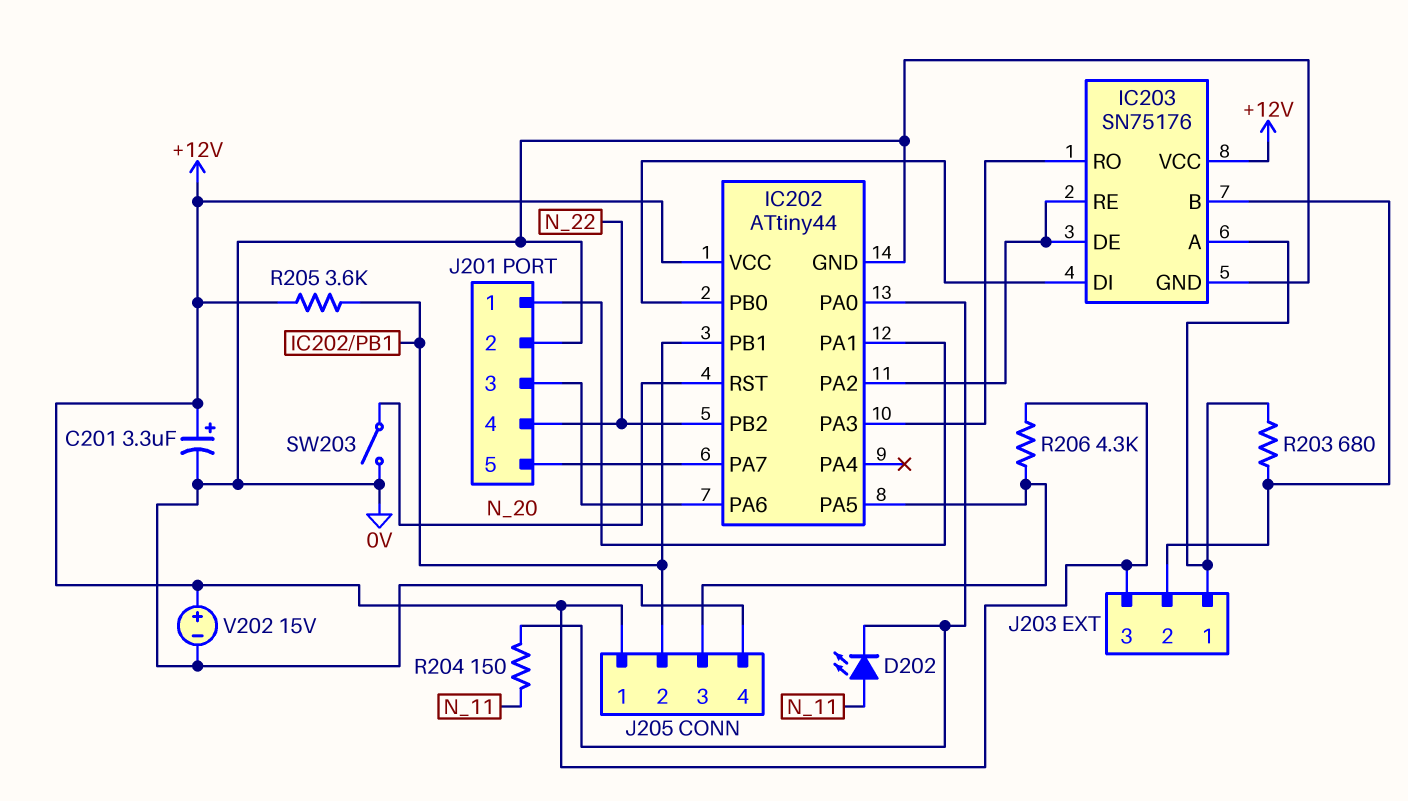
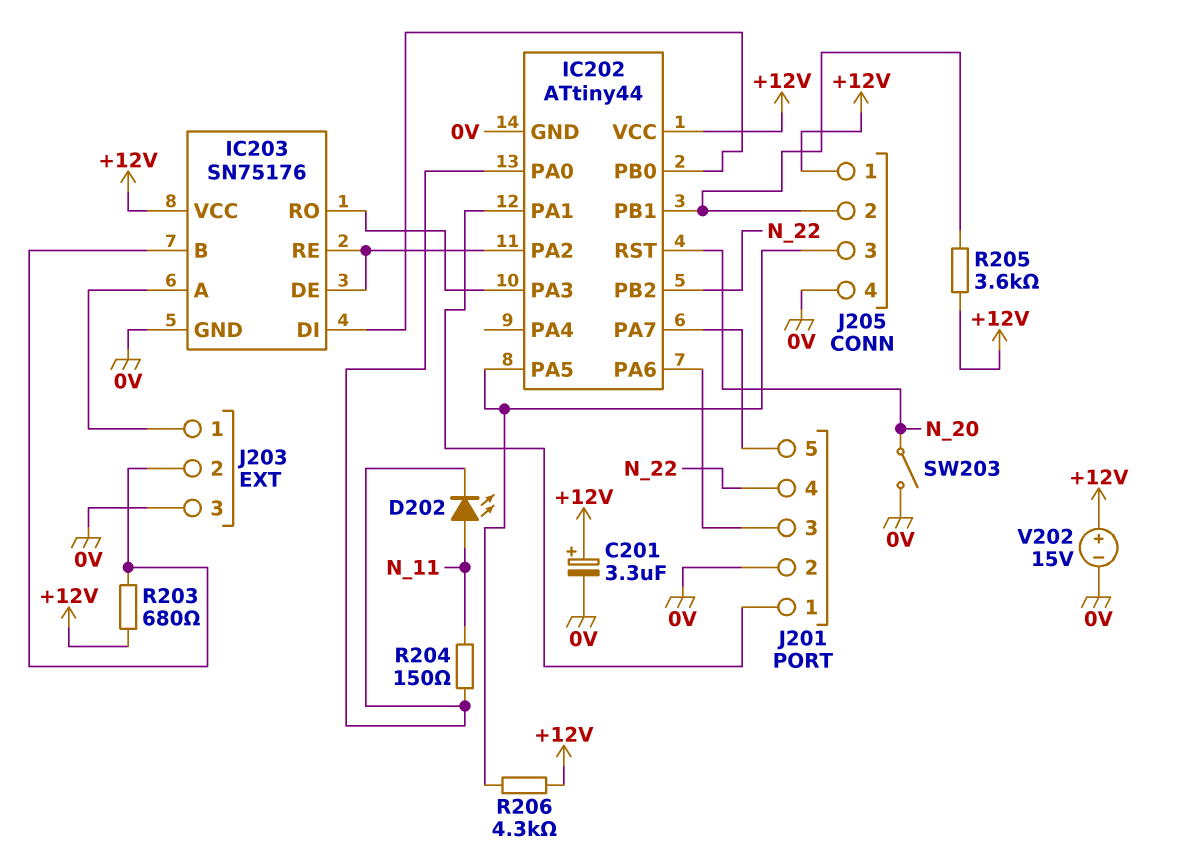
J203 pin 3: +12V -> 0V
R203: 680 (IC203/A, IC203/B) -> 680 (+12V, IC203/B)

